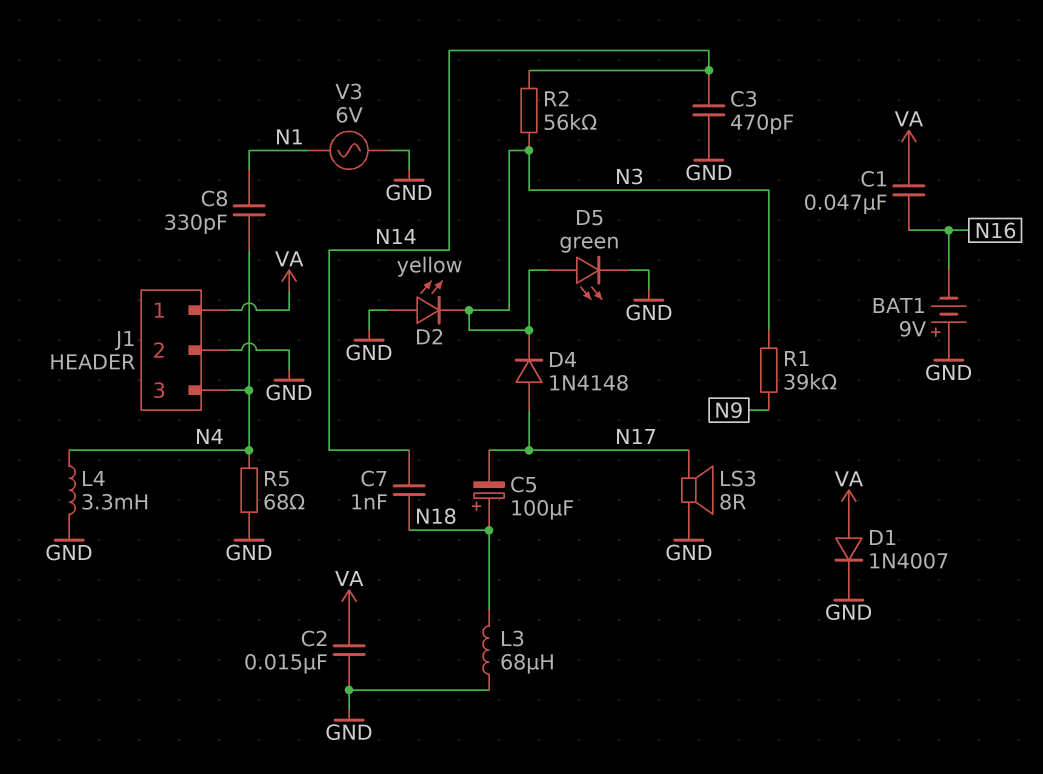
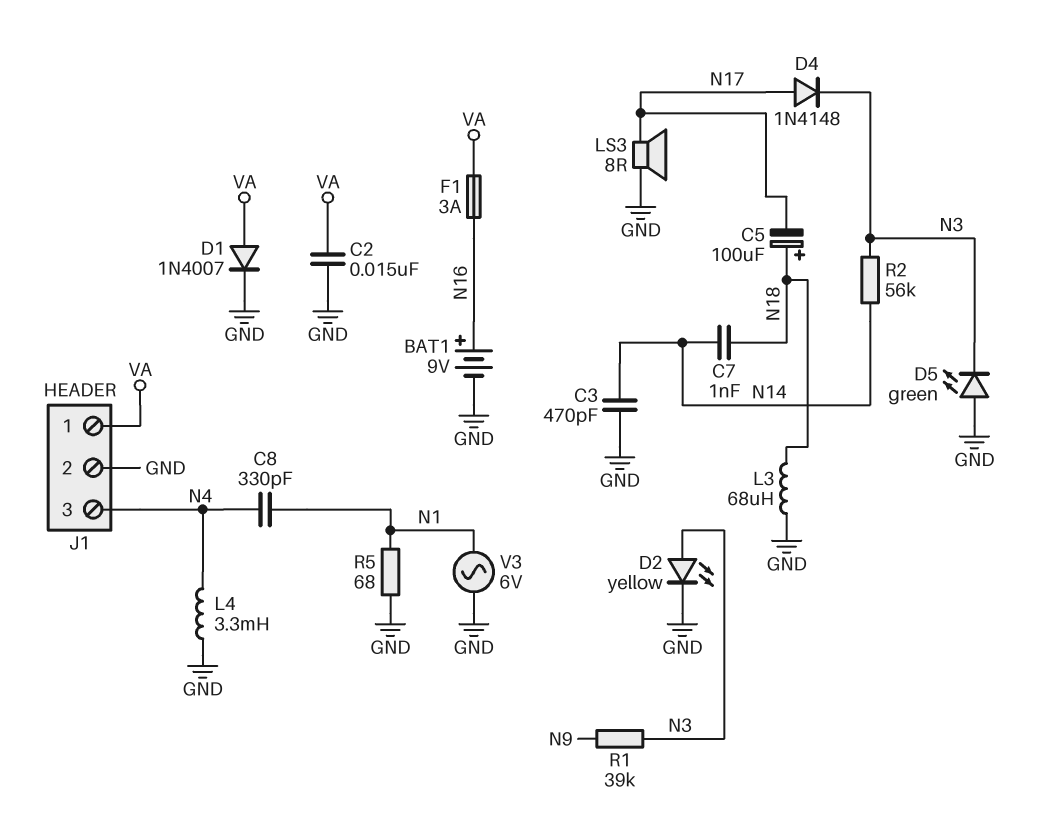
BAT1: 9V (plus GND, minus N16) -> 9V (plus N16, minus GND)
C1: 47nF (N16, VA) -> none
D2: LED yellow (A GND, K N3) -> LED yellow (A N3, K GND)
D5: LED green (A N3, K GND) -> LED green (A GND, K N3)
F1: none -> 3A (N16, VA)
R5: 68 (GND, N4) -> 68 (GND, N1)

